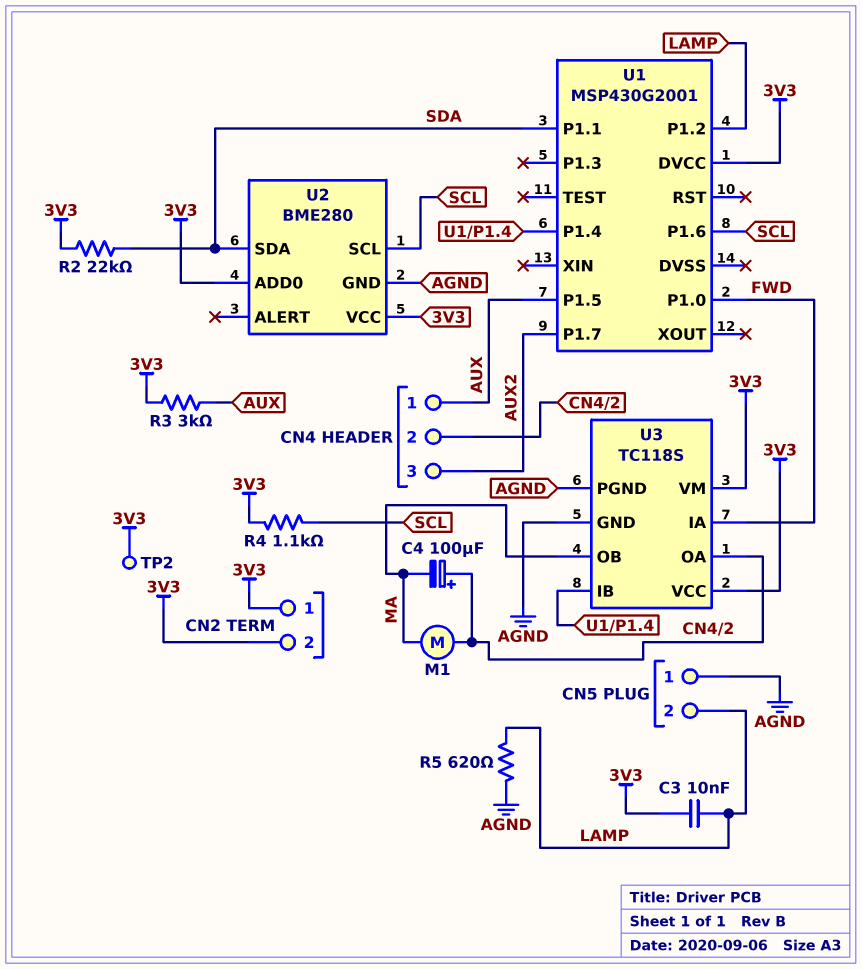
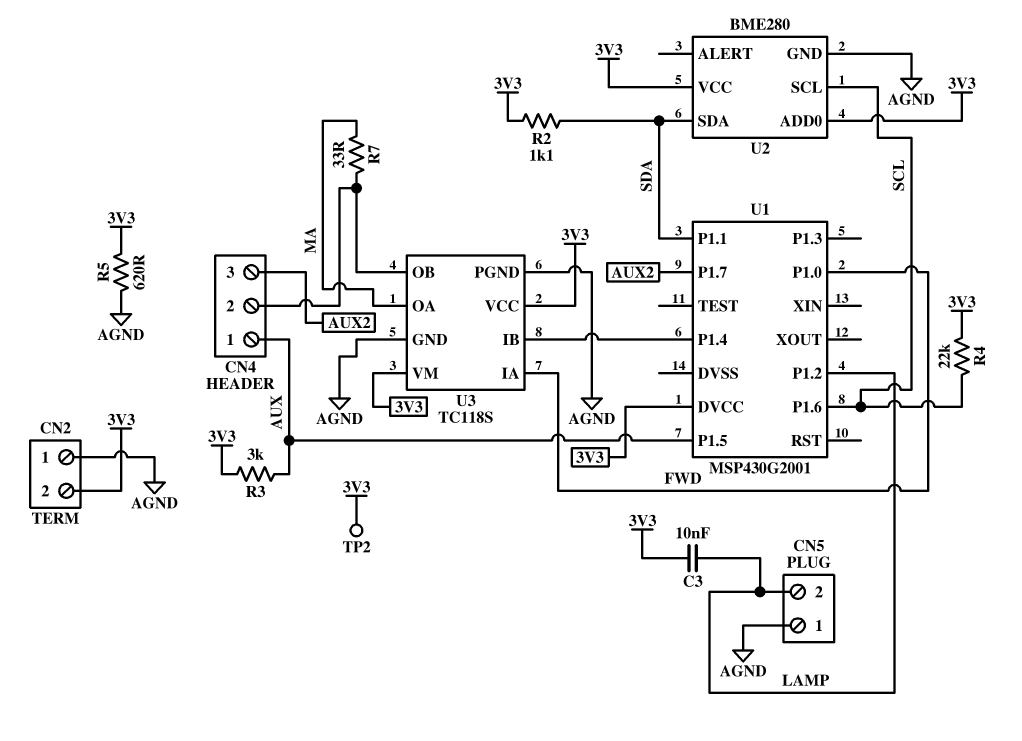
C4: 100uF (plus CN4/2, minus MA) -> none
CN2 pin 1: 3V3 -> AGND
M1: motor (CN4/2, MA) -> none
R2: 22k (3V3, SDA) -> 1.1k (3V3, SDA)
R4: 1.1k (3V3, SCL) -> 22k (3V3, SCL)
R5: 620 (AGND, LAMP) -> 620 (3V3, AGND)
R7: none -> 33 (CN4/2, MA)
U3 pin OA: CN4/2 -> MA
U3 pin OB: MA -> CN4/2

